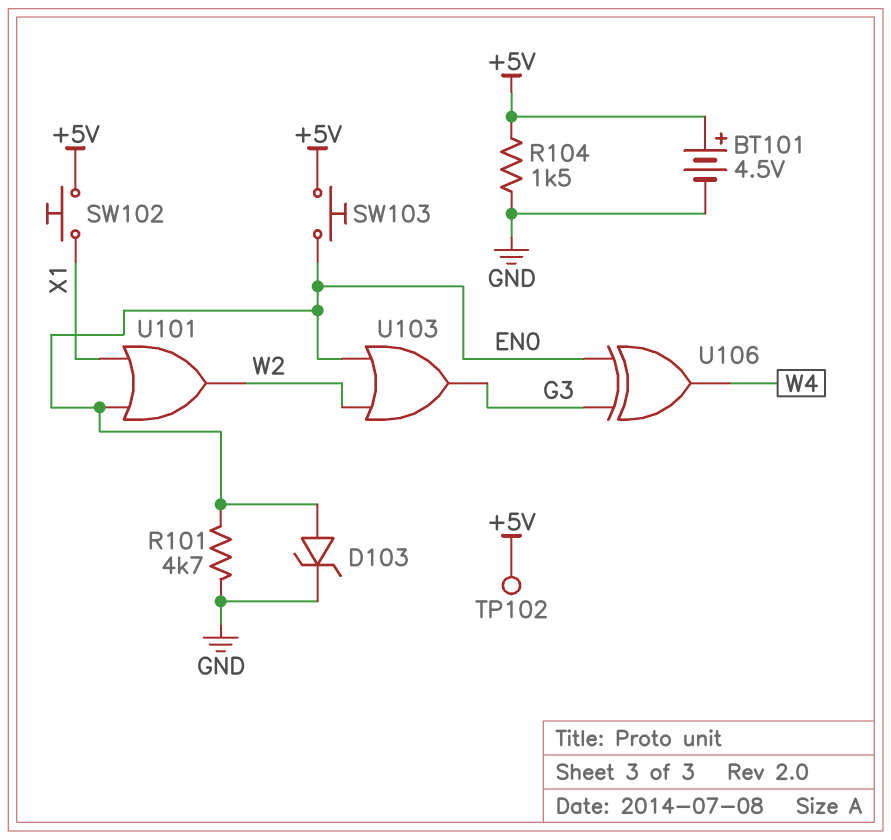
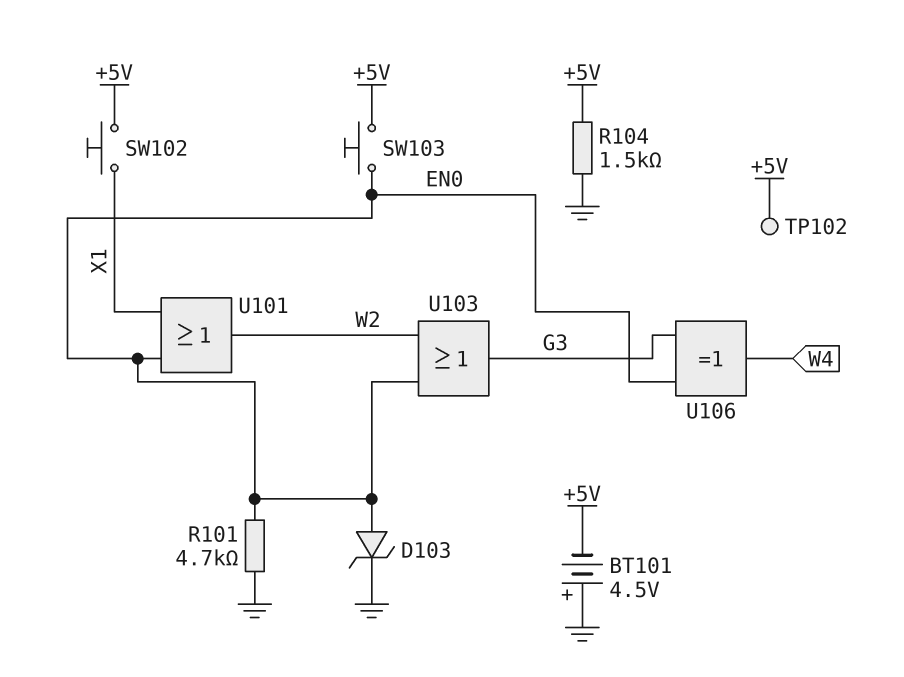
BT101: 4.5V (plus +5V, minus GND) -> 4.5V (plus GND, minus +5V)

